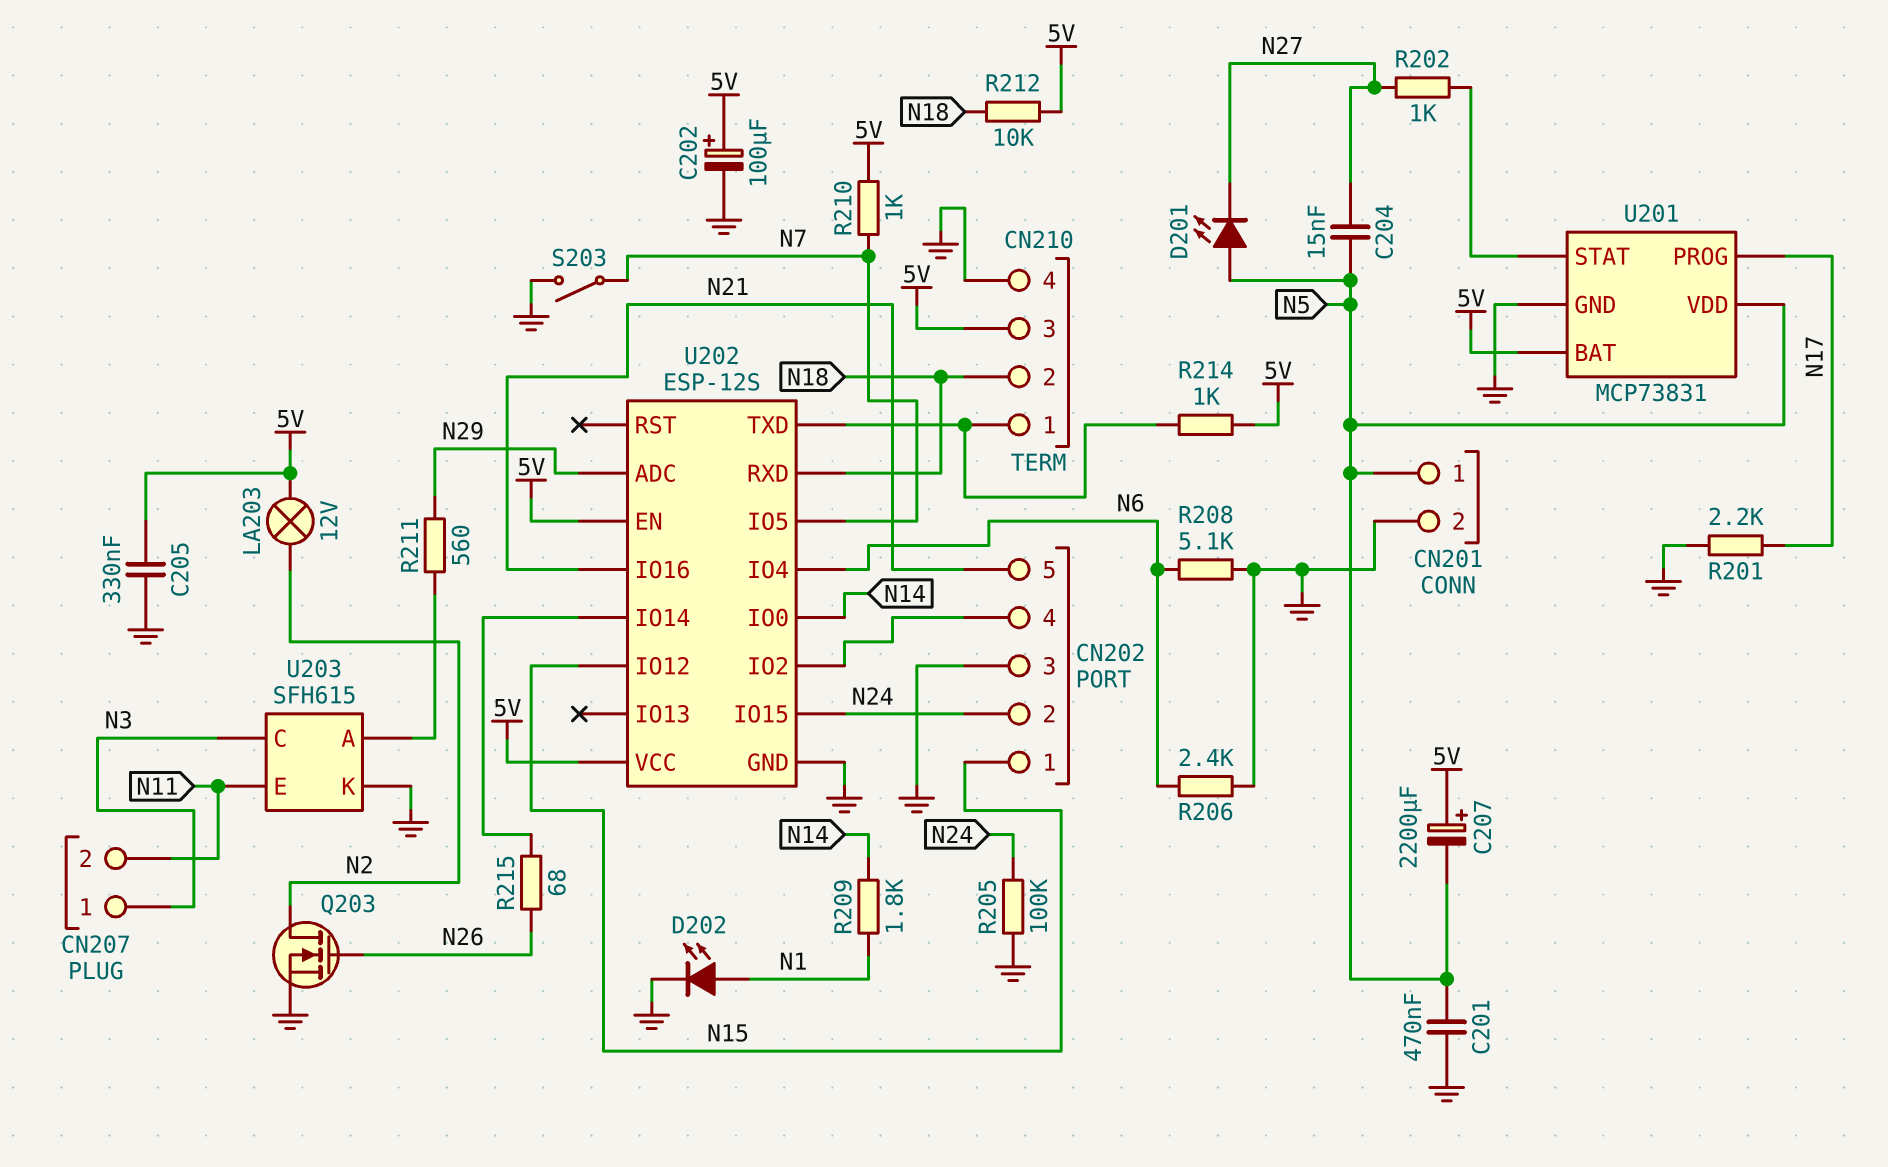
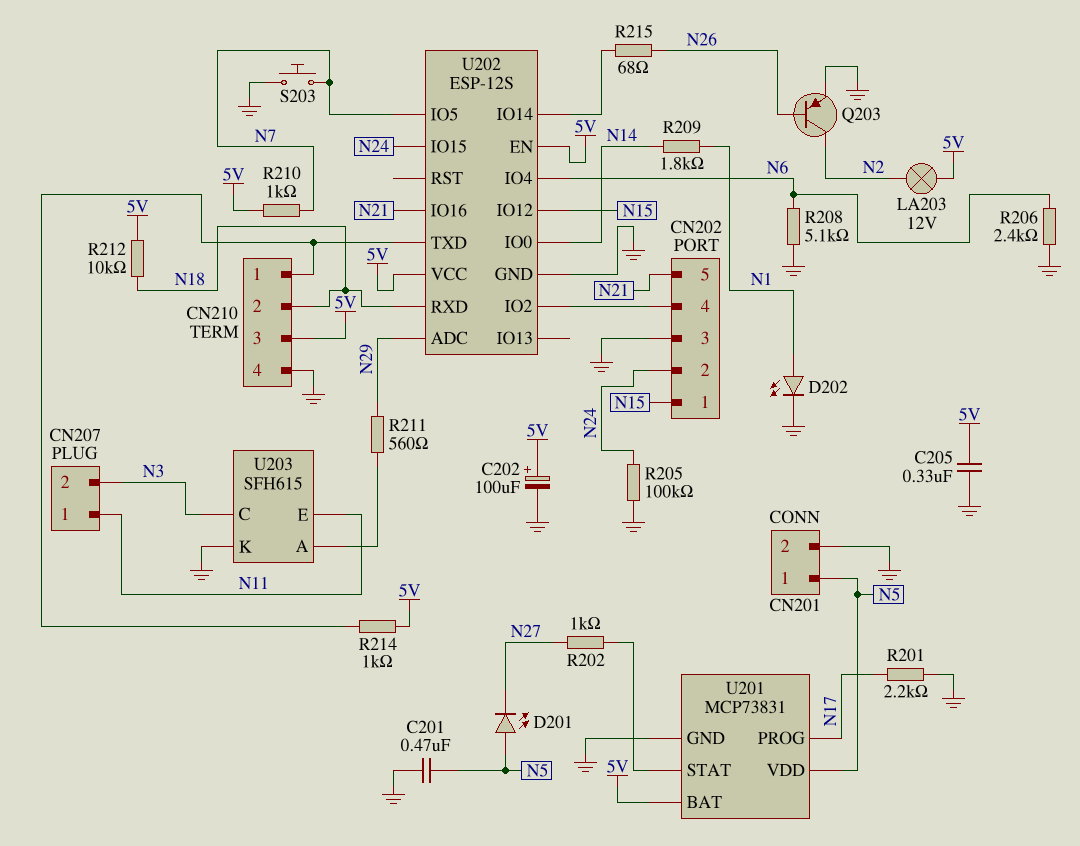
C204: 15nF (N5, N27) -> none
C207: 2200uF (plus 5V, minus N5) -> none
CN207 pin 1: N3 -> N11
CN207 pin 2: N11 -> N3
Q203: NMOS (G N26, D N2, S GND) -> PNP (B N26, C N2, E GND)
S203: switch (GND, N7) -> button (GND, N7)

